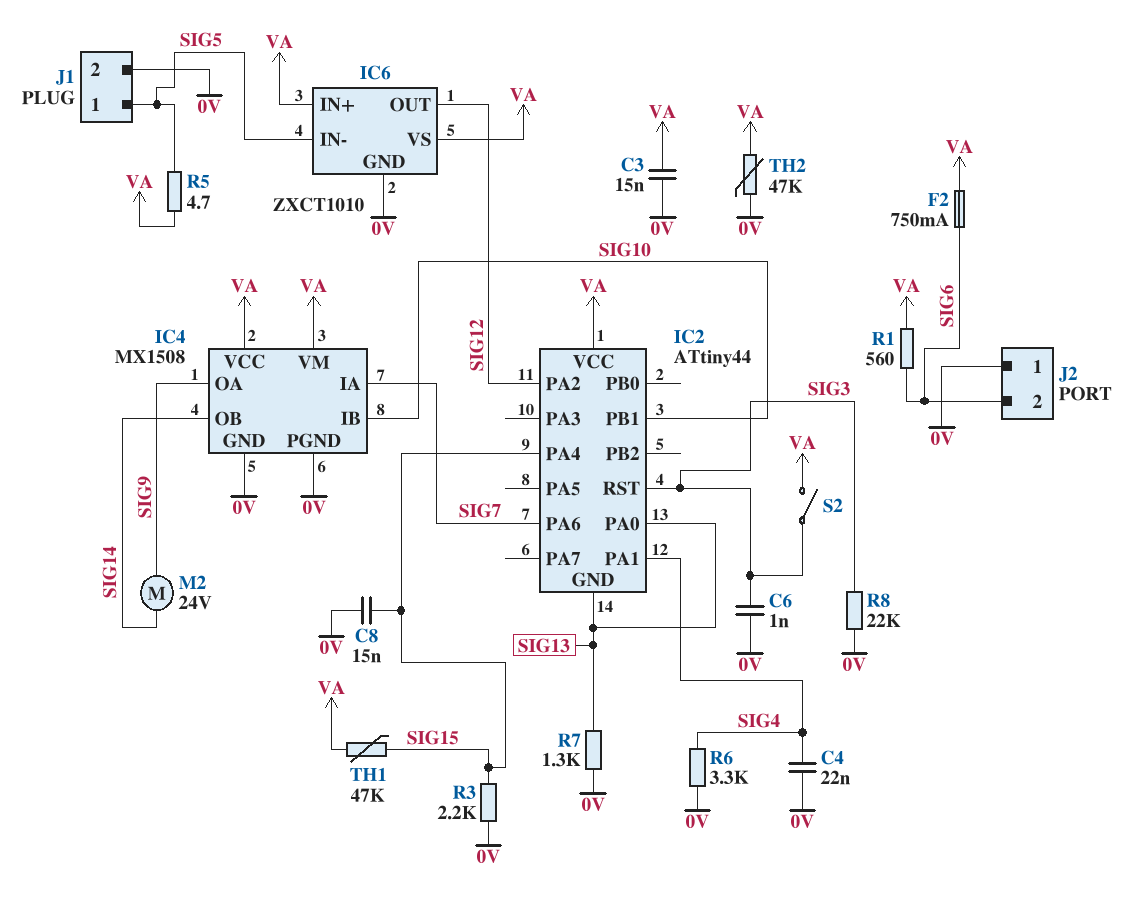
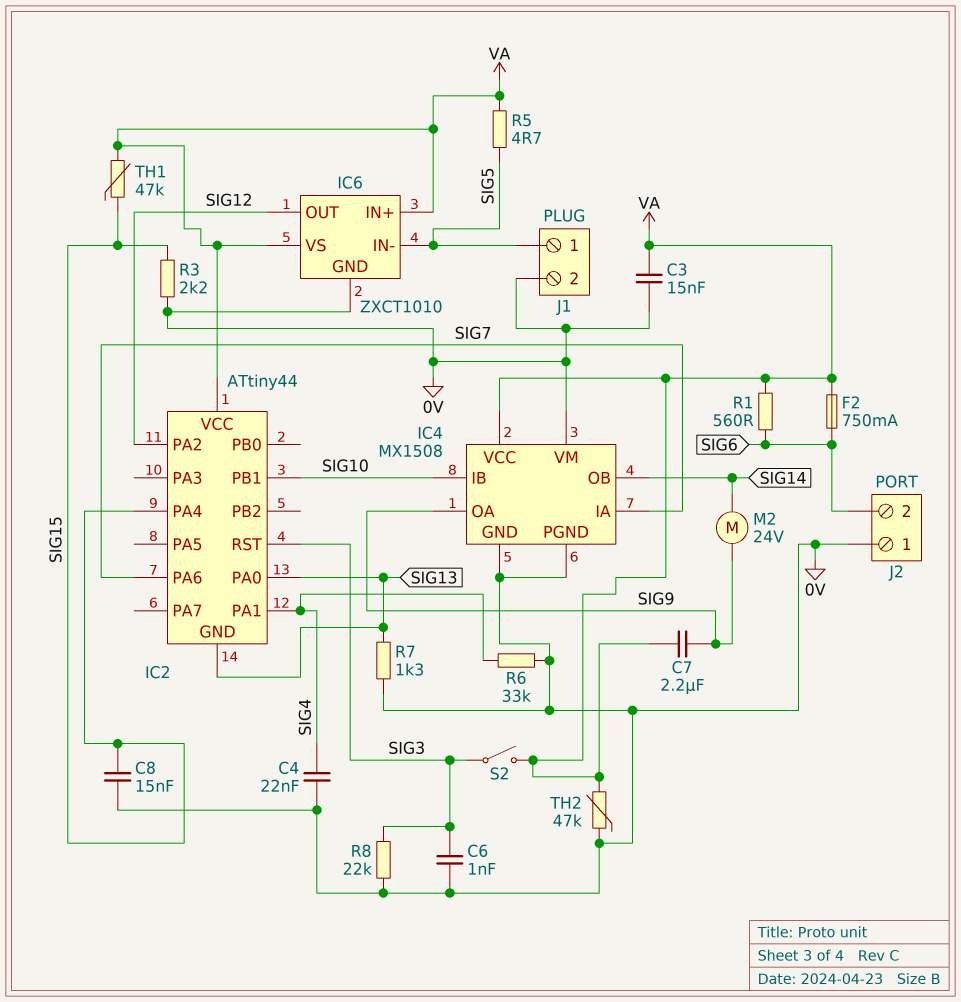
C7: none -> 2.2uF (SIG9, VA)
IC4 pin VM: VA -> 0V
R6: 3.3k (0V, SIG4) -> 33k (0V, SIG4)

